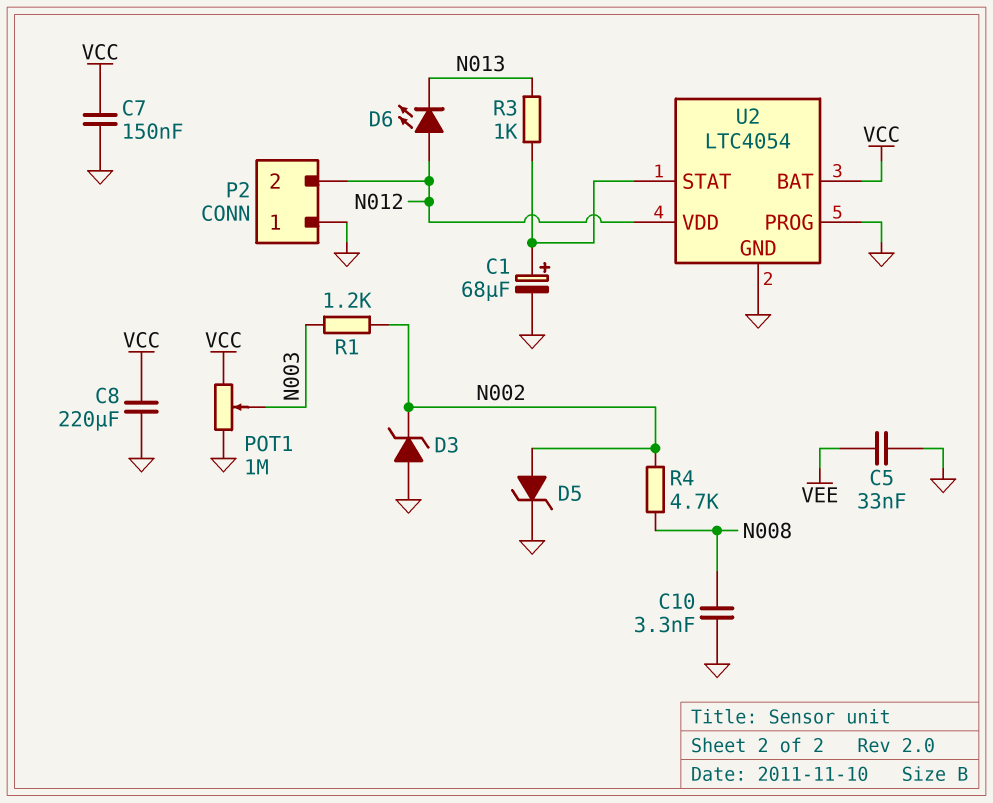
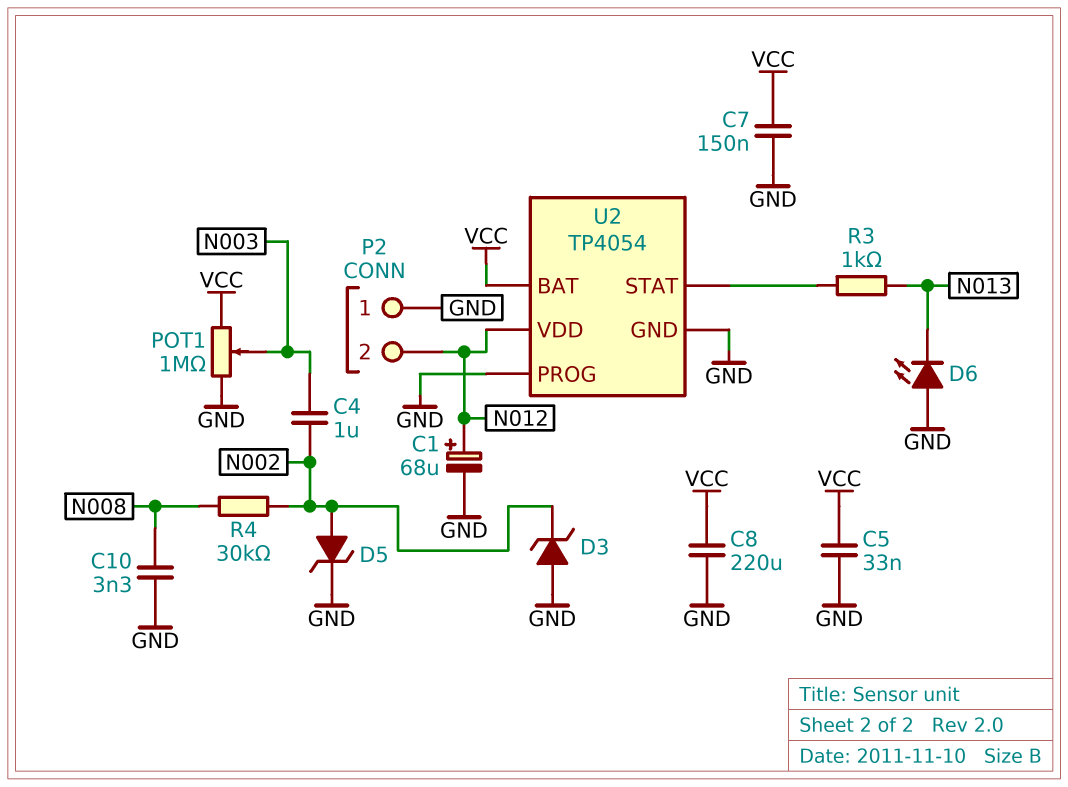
C1: 68uF (plus U2/STAT, minus GND) -> 68uF (plus N012, minus GND)
C4: none -> 1uF (N002, N003)
C5: 33nF (GND, VEE) -> 33nF (GND, VCC)
D6: LED (A N012, K N013) -> LED (A GND, K N013)
R1: 1.2k (N002, N003) -> none
R4: 4.7k (N002, N008) -> 30k (N002, N008)
U2: LTC4054 -> TP4054

